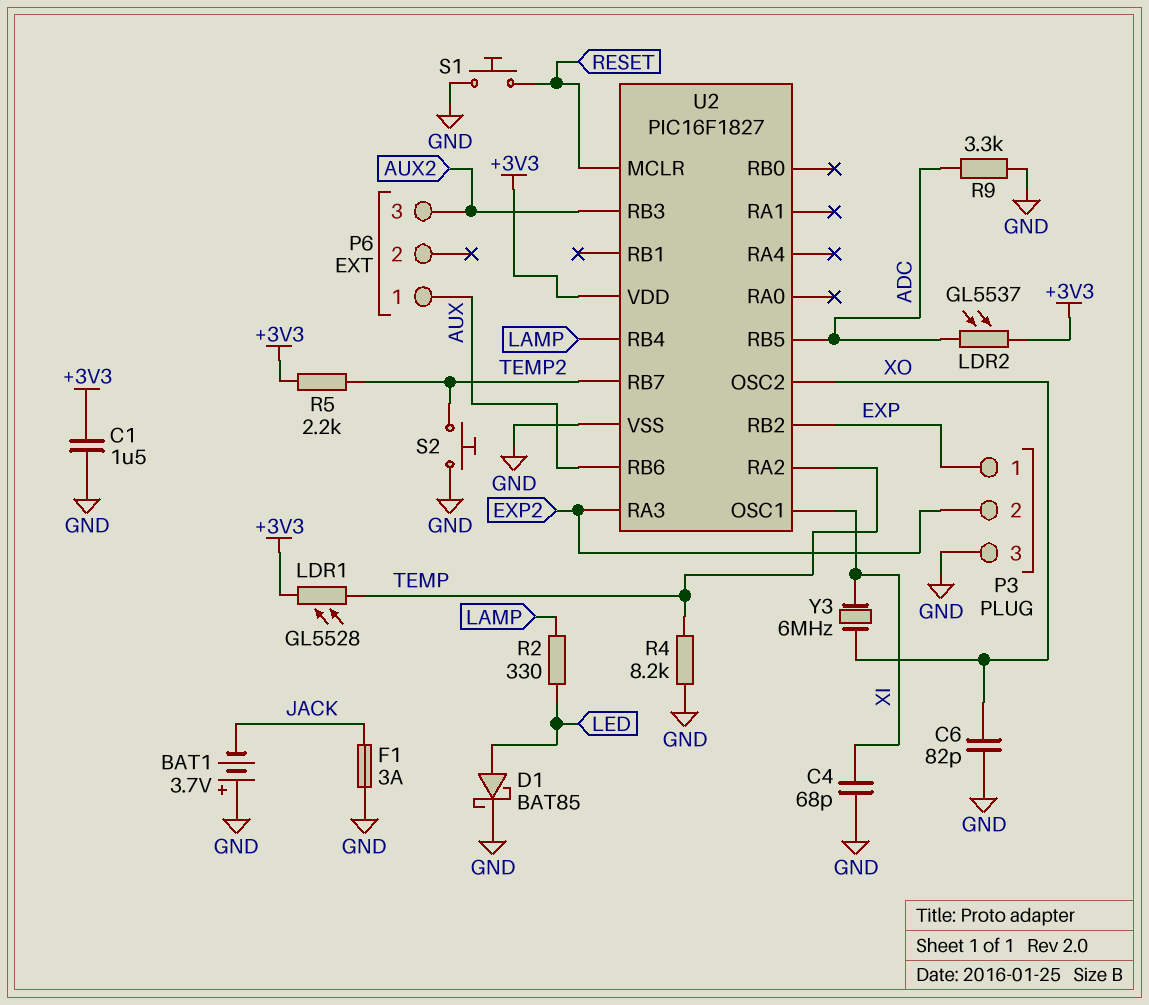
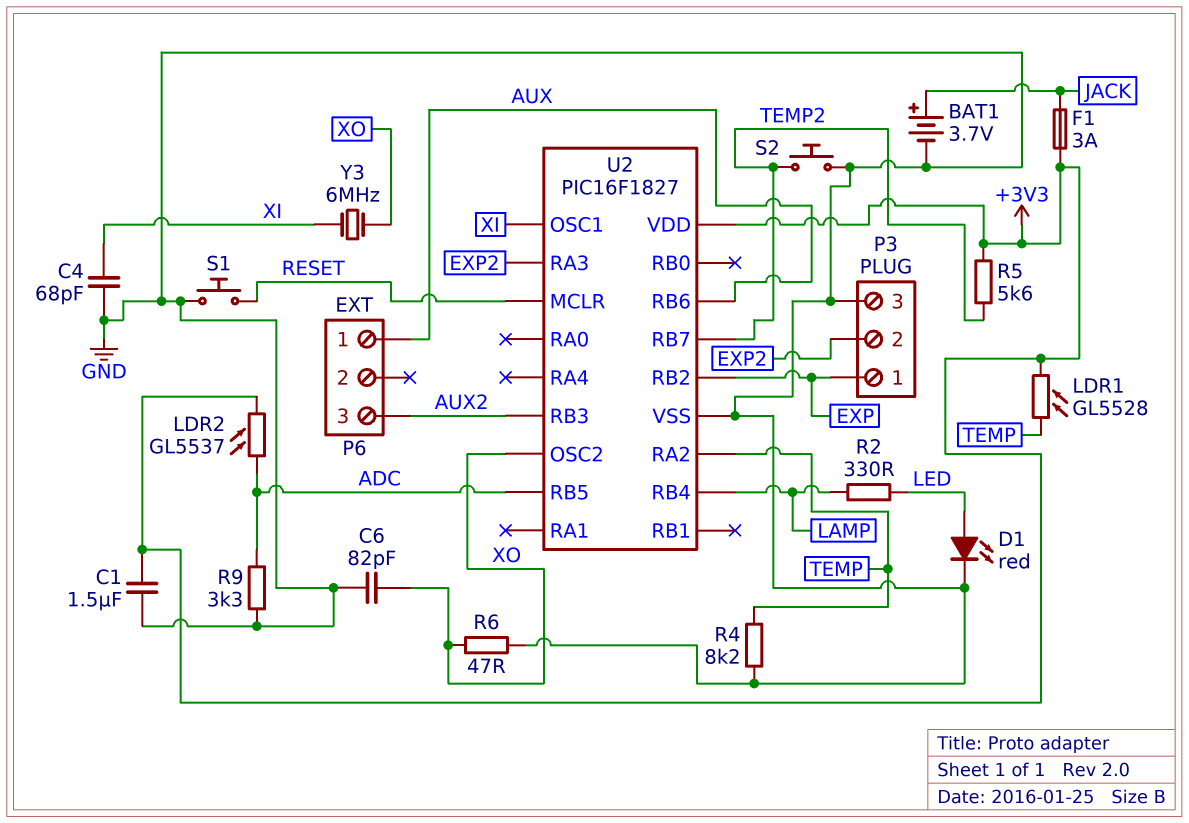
BAT1: 3.7V (plus GND, minus JACK) -> 3.7V (plus JACK, minus GND)
D1: schottky BAT85 (A LED, K GND) -> LED red (A LED, K GND)
F1: 3A (GND, JACK) -> 3A (+3V3, JACK)
R5: 2.2k (+3V3, TEMP2) -> 5.6k (+3V3, TEMP2)
R6: none -> 47 (GND, XO)

